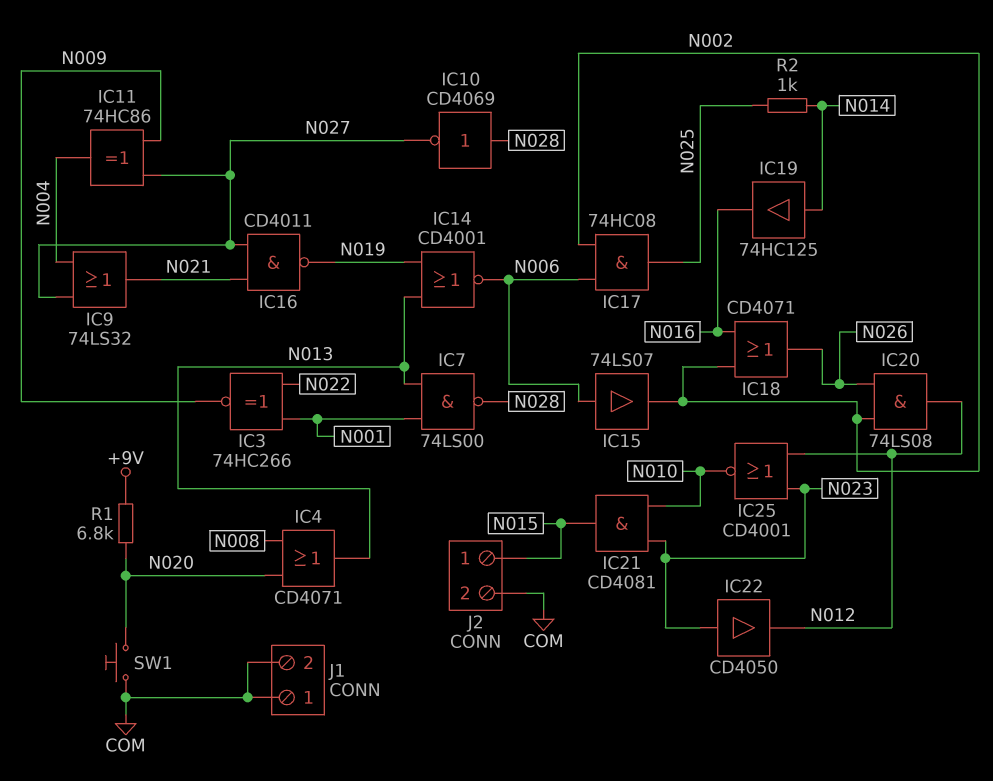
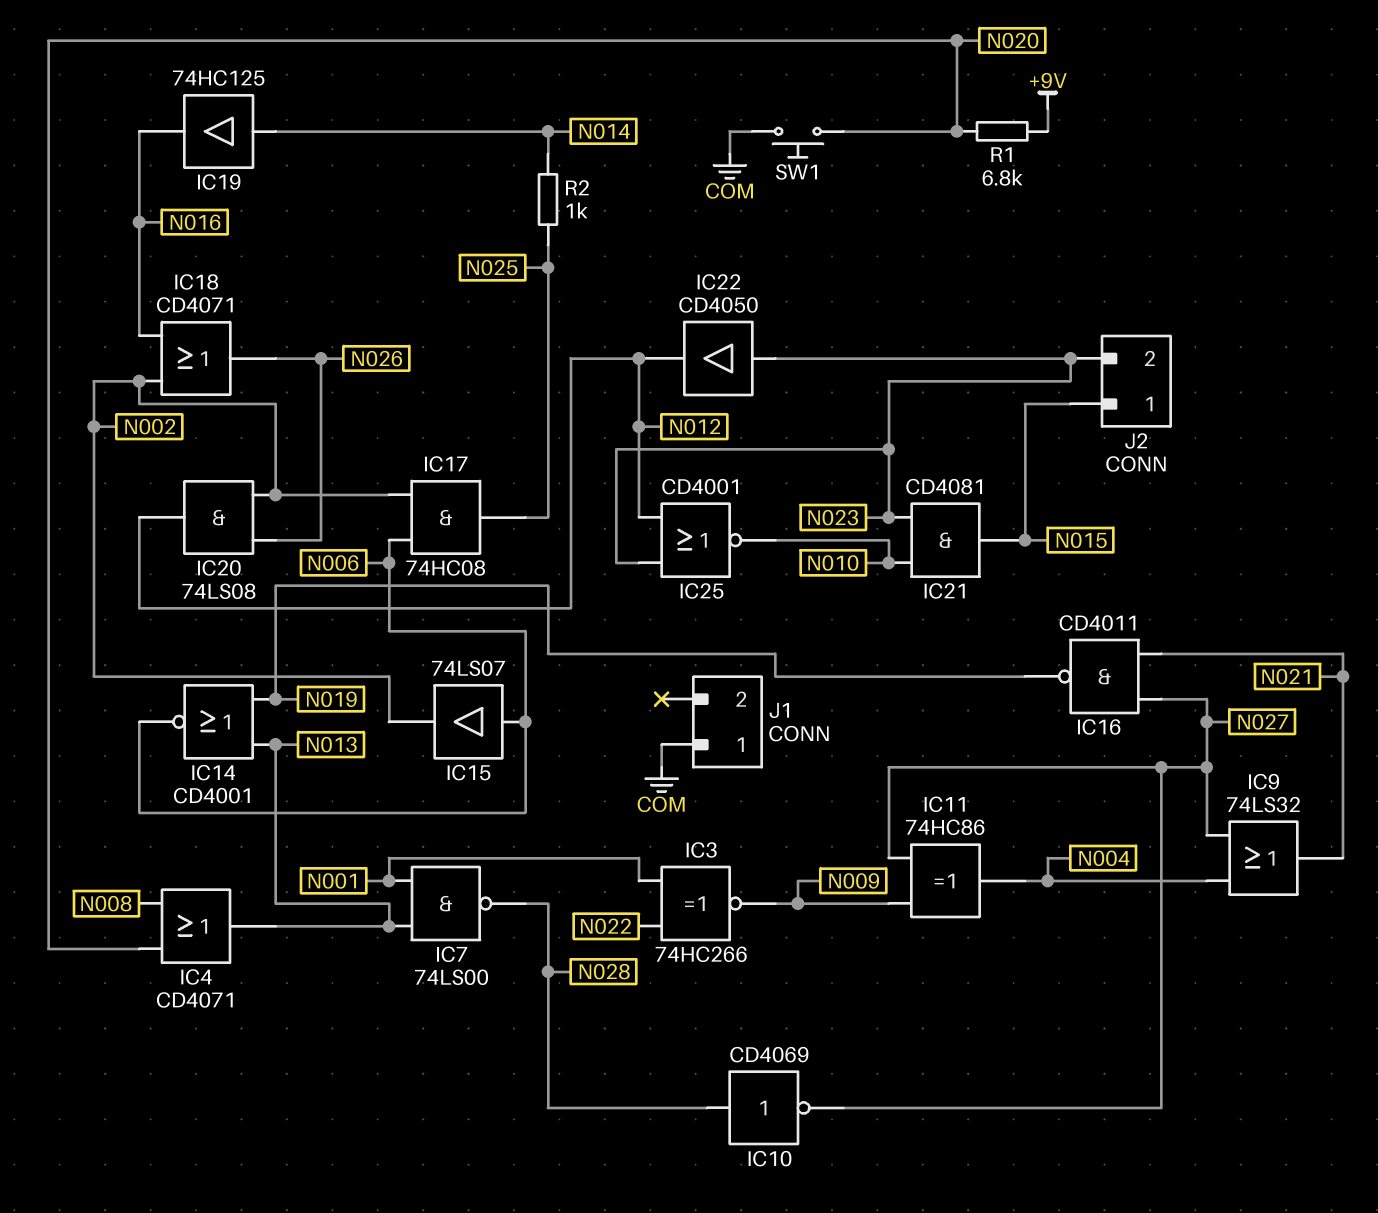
J1 pin 2: COM -> none
J2 pin 2: COM -> N023

